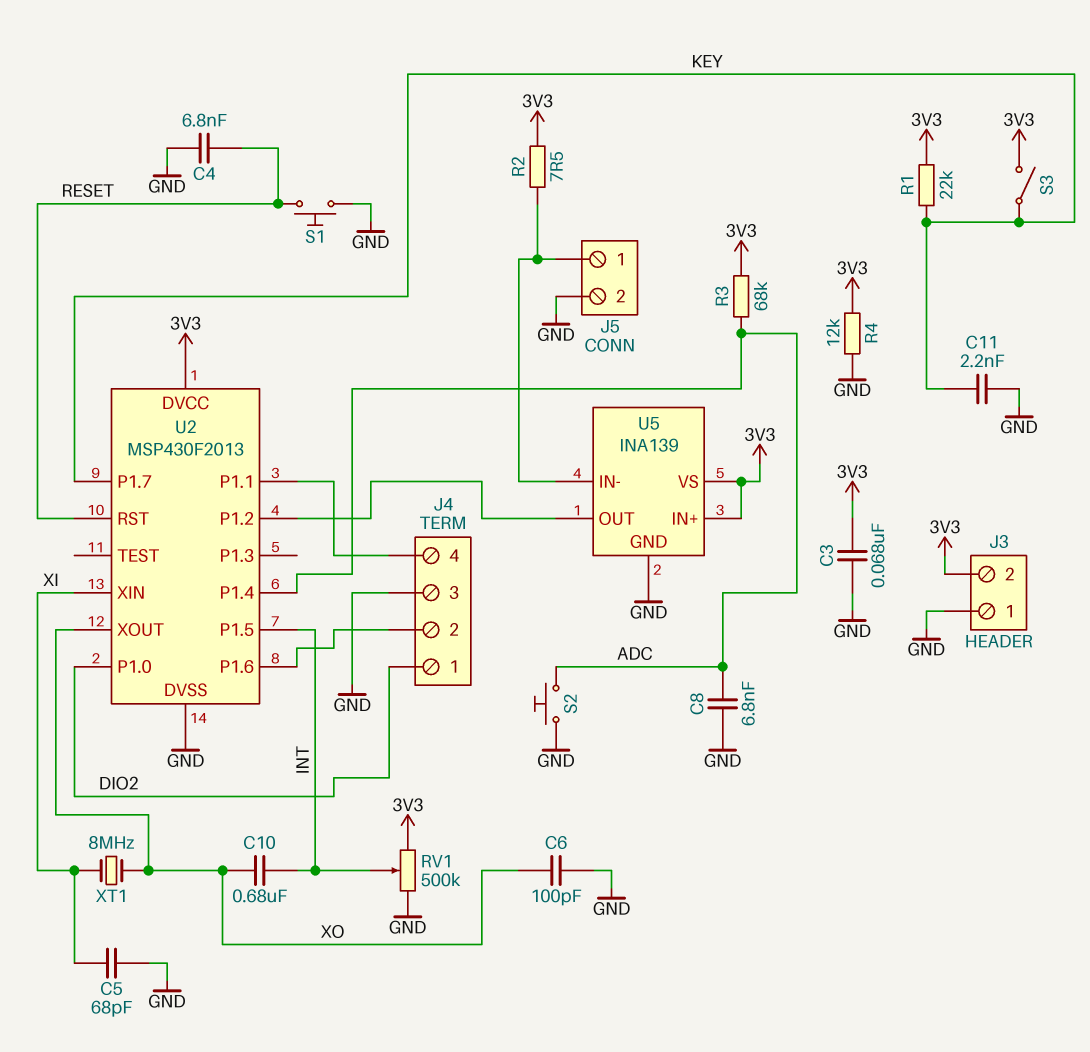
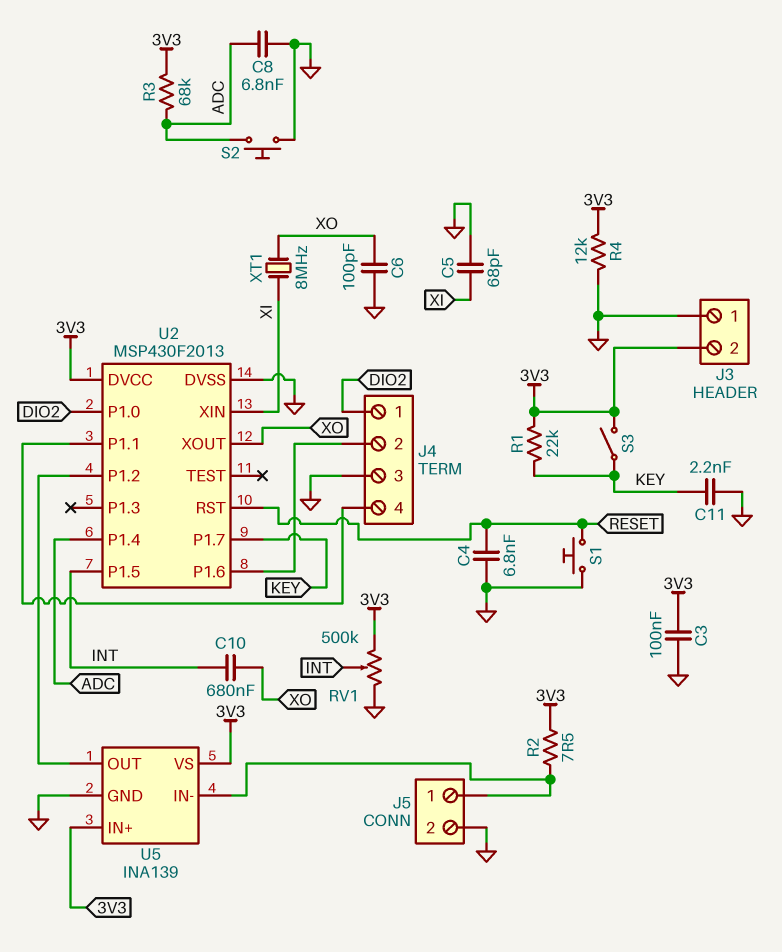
C3: 68nF (3V3, GND) -> 100nF (3V3, GND)

